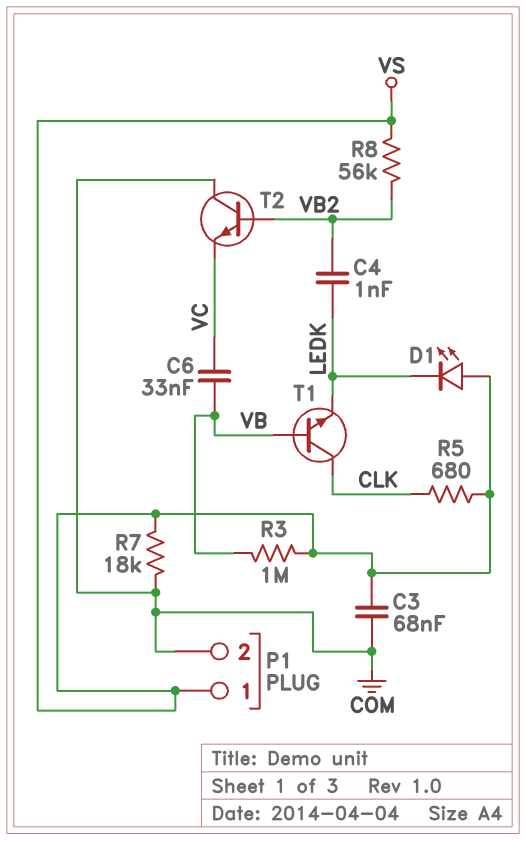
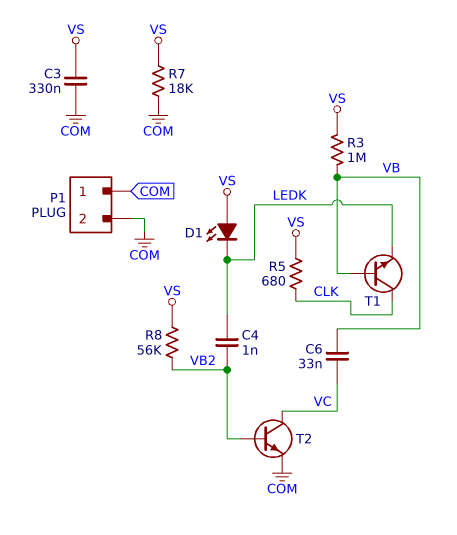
C3: 68nF (COM, VS) -> 330nF (COM, VS)
P1 pin 1: VS -> COM
T2: NPN (B VB2, C COM, E VC) -> NPN (B VB2, C VC, E COM)

